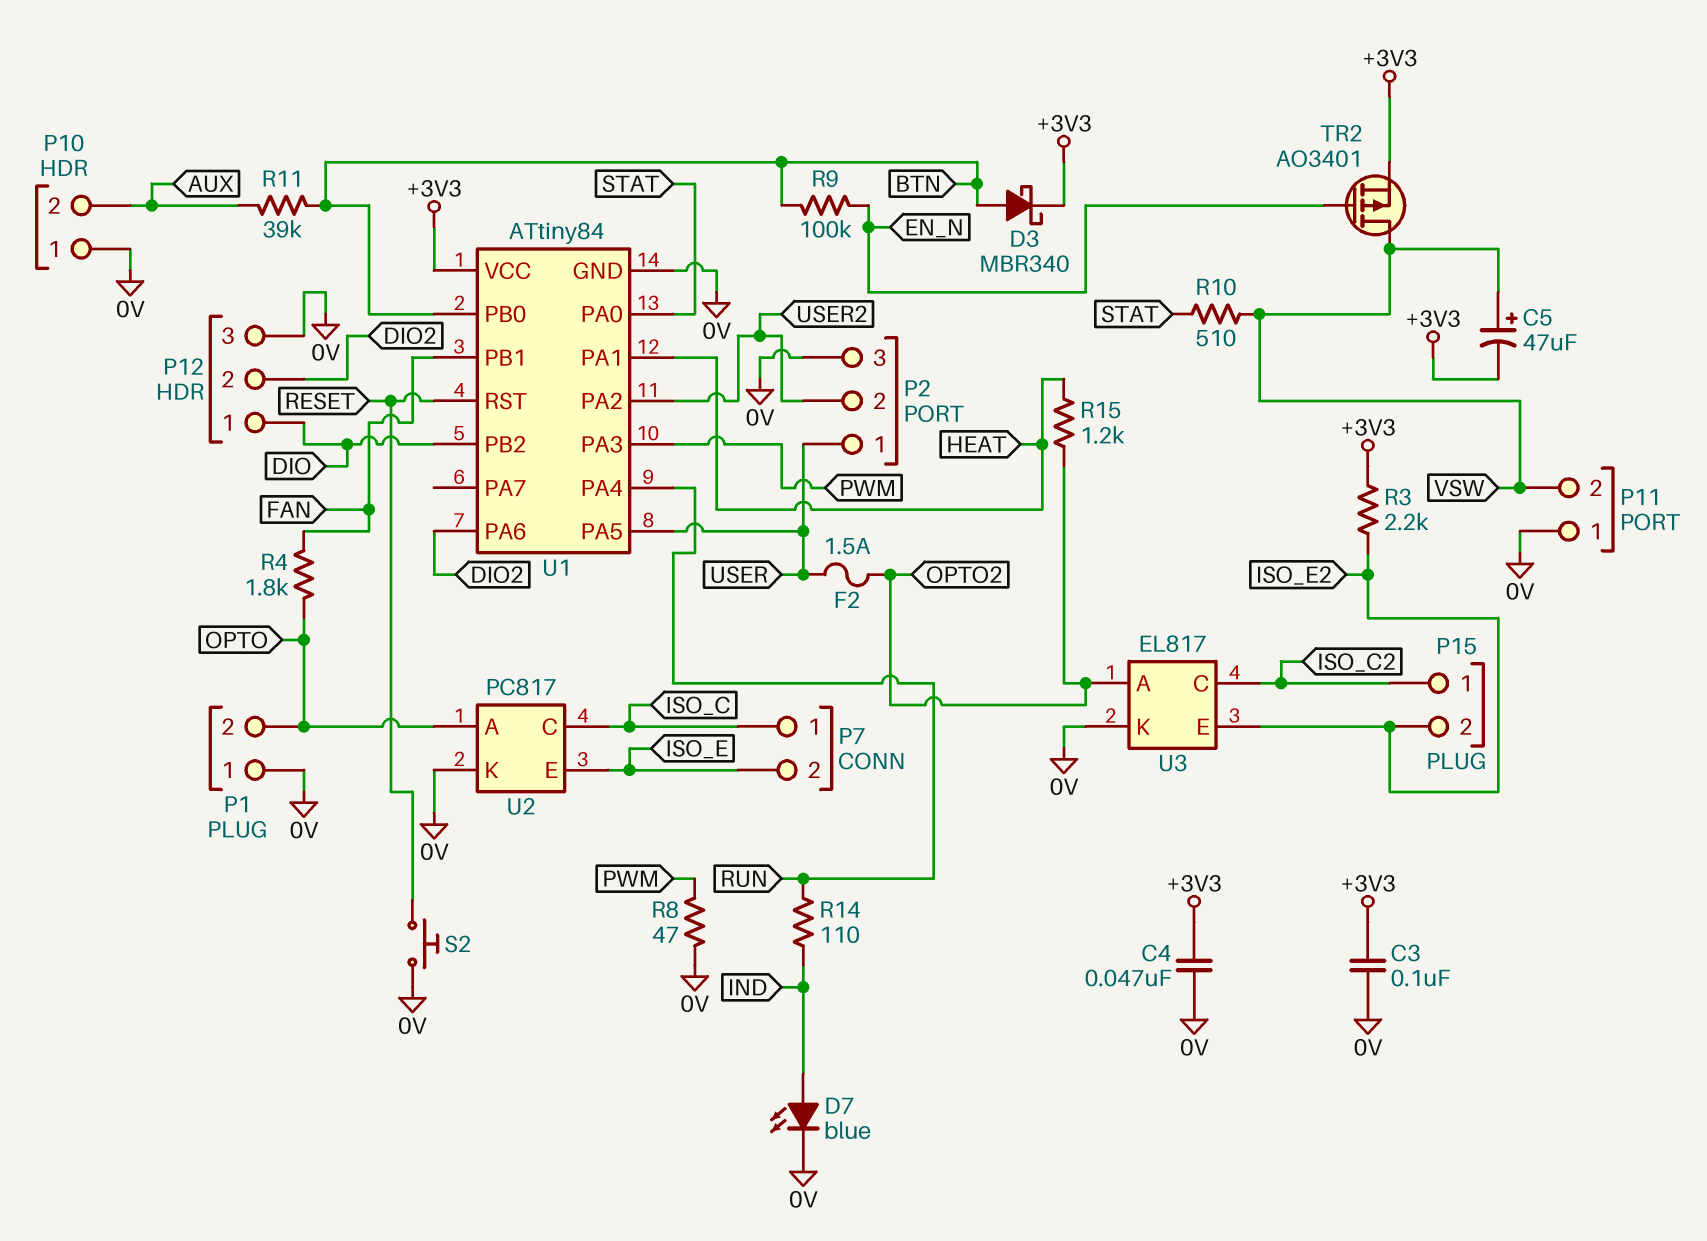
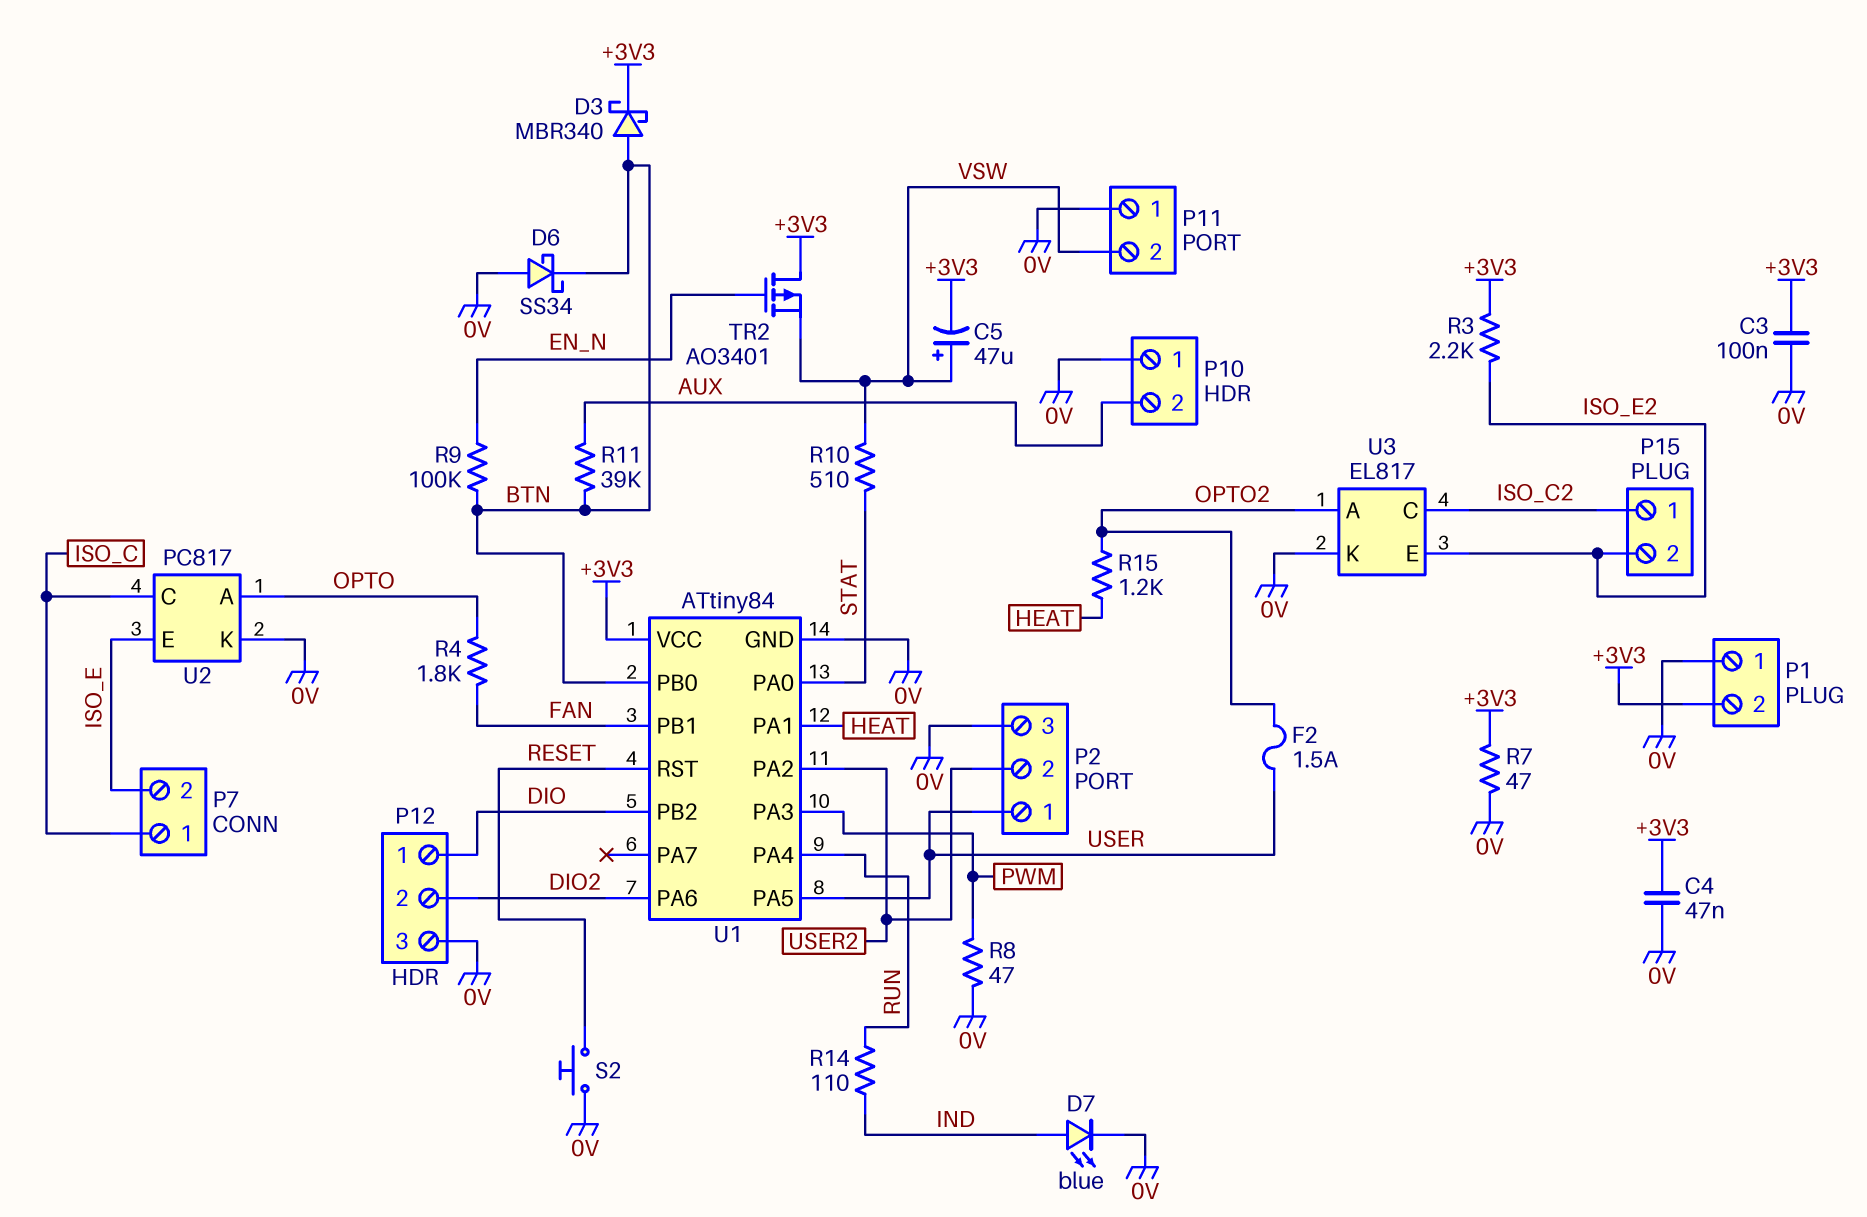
D6: none -> schottky SS34 (A 0V, K BTN)
P1 pin 2: OPTO -> +3V3
R7: none -> 47 (+3V3, 0V)
TR2: PMOS AO3401 (G EN_N, D VSW, S +3V3) -> PMOS AO3401 (G EN_N, D +3V3, S VSW)

